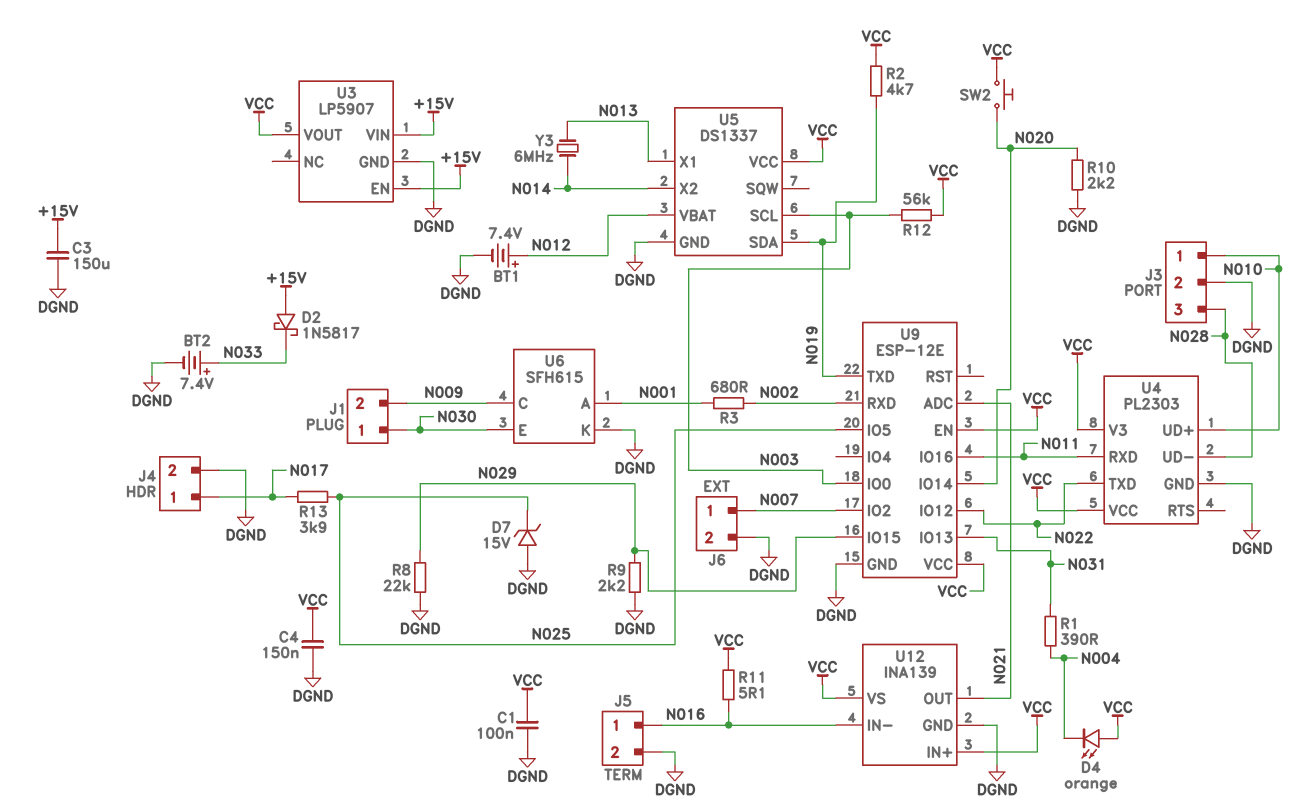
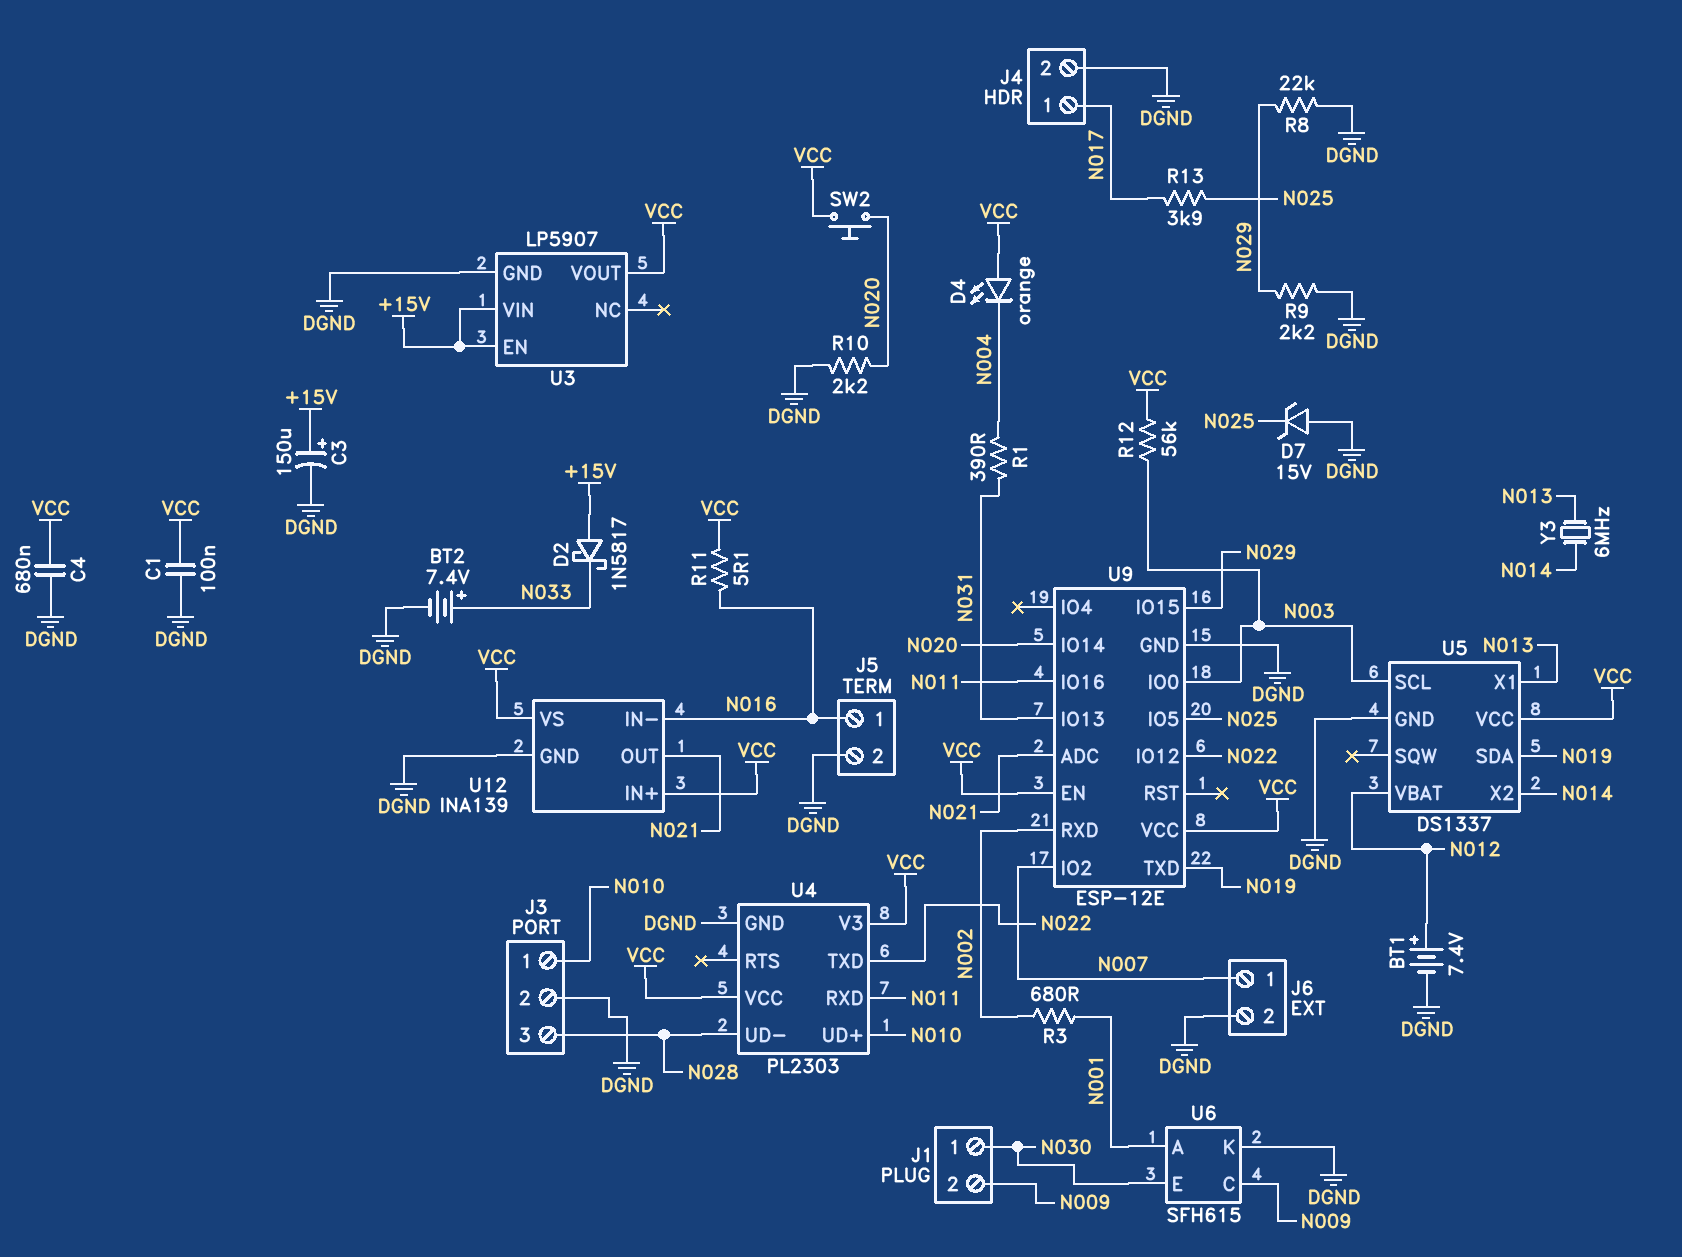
C3: 150uF (+15V, DGND) -> 150uF (plus +15V, minus DGND)
C4: 150nF (DGND, VCC) -> 680nF (DGND, VCC)
R2: 4.7k (N019, VCC) -> none

